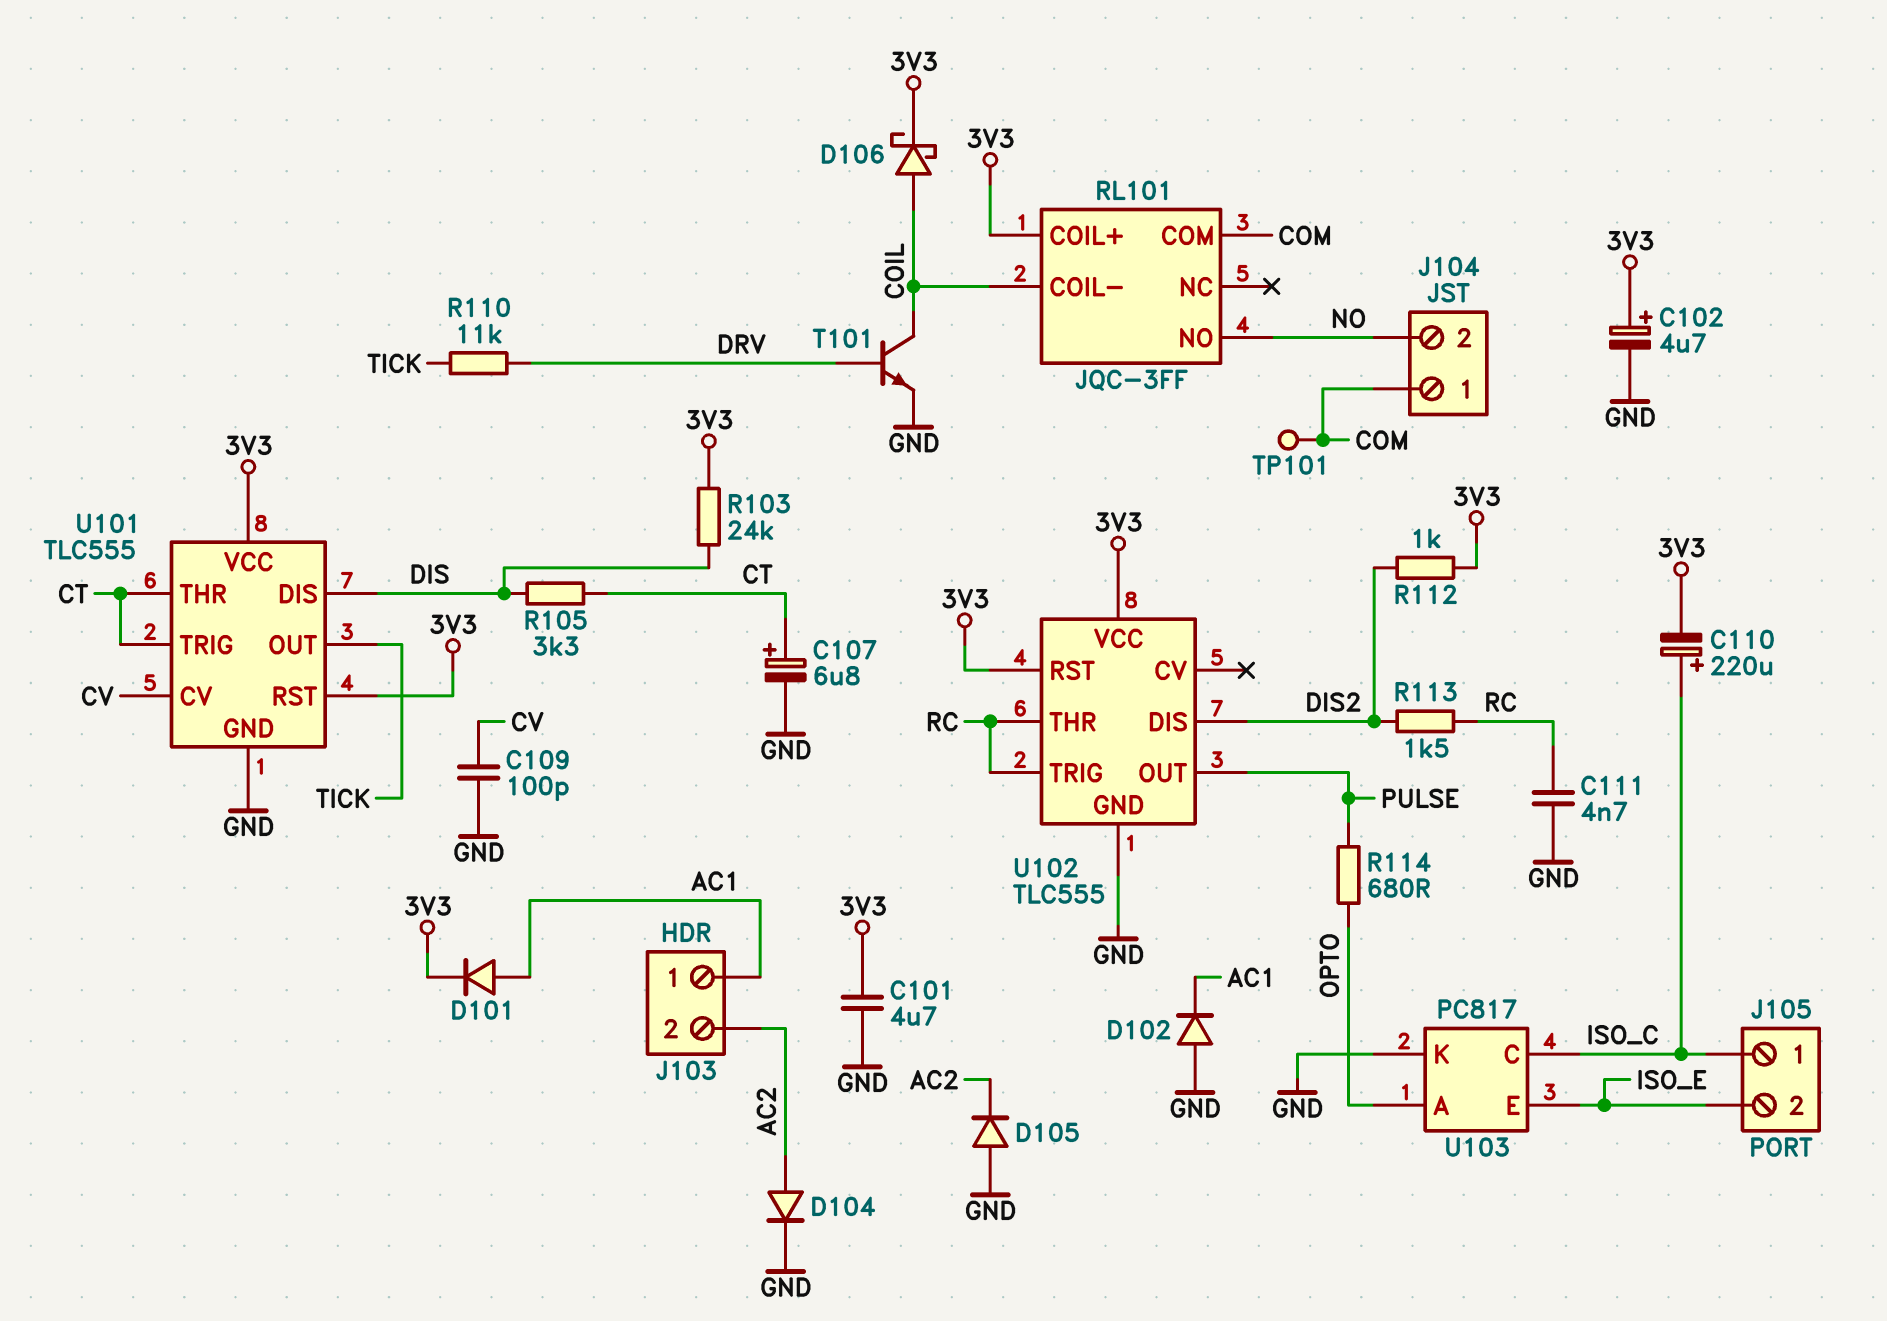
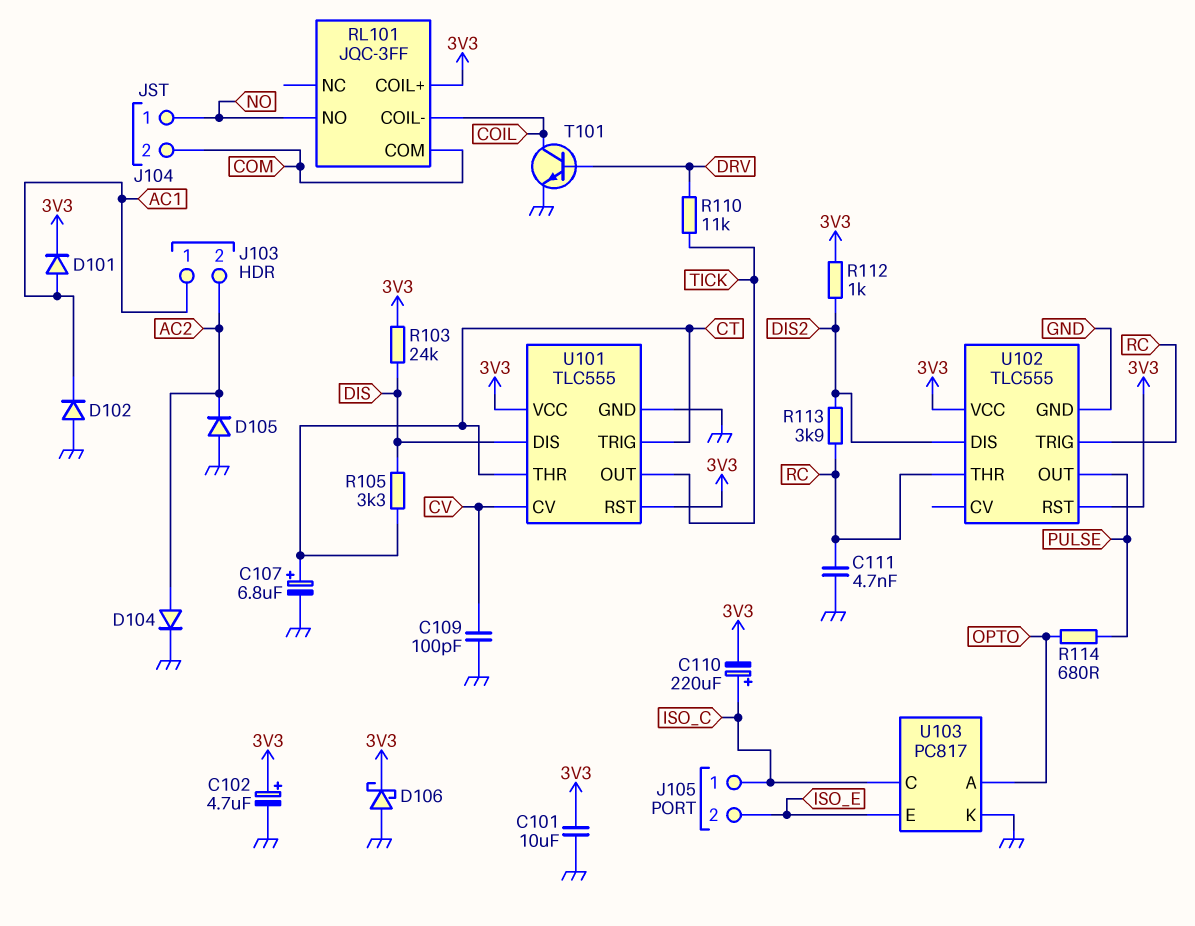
C101: 4.7uF (3V3, GND) -> 10uF (3V3, GND)
D106: schottky (A COIL, K 3V3) -> schottky (A GND, K 3V3)
J104 pin 1: COM -> NO
J104 pin 2: NO -> COM
R113: 1.5k (DIS2, RC) -> 3.9k (DIS2, RC)
TP101: test point (COM) -> none

